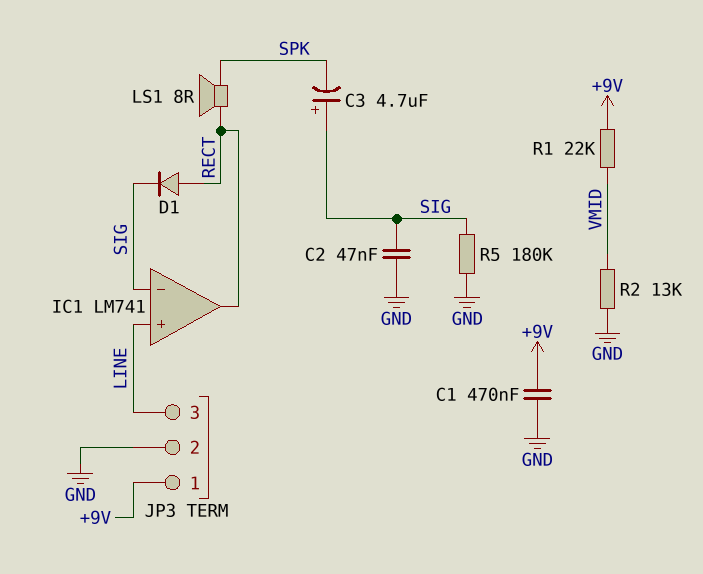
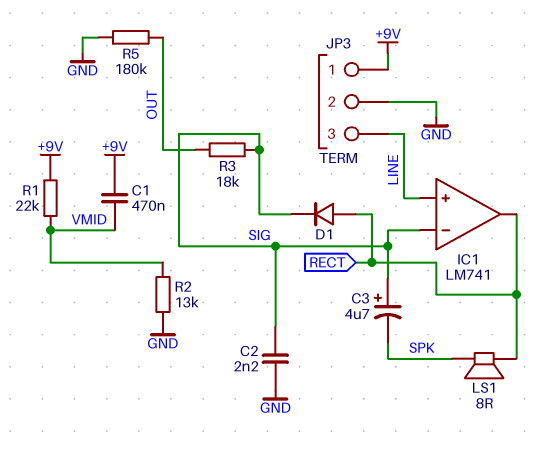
C1: 470nF (+9V, GND) -> 470nF (+9V, VMID)
C2: 47nF (GND, SIG) -> 2.2nF (GND, SIG)
R3: none -> 18k (OUT, SIG)
R5: 180k (GND, SIG) -> 180k (GND, OUT)

